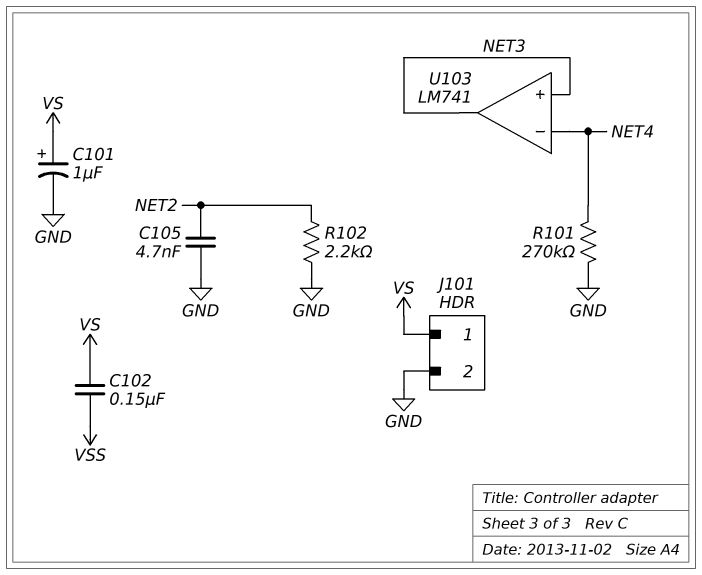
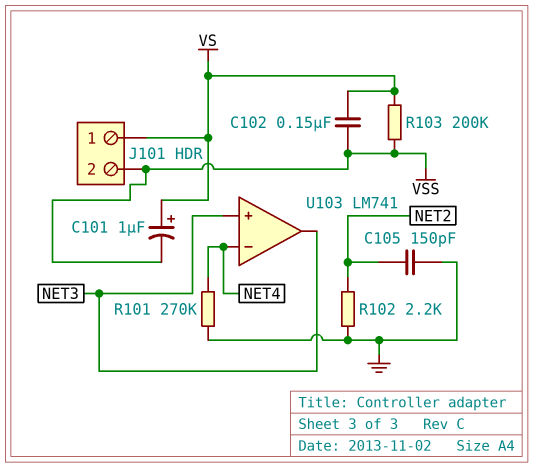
C101: 1uF (plus VS, minus GND) -> 1uF (plus VS, minus VSS)
C105: 4.7nF (GND, NET2) -> 150pF (GND, NET2)
J101 pin 2: GND -> VSS
R103: none -> 200k (VS, VSS)

